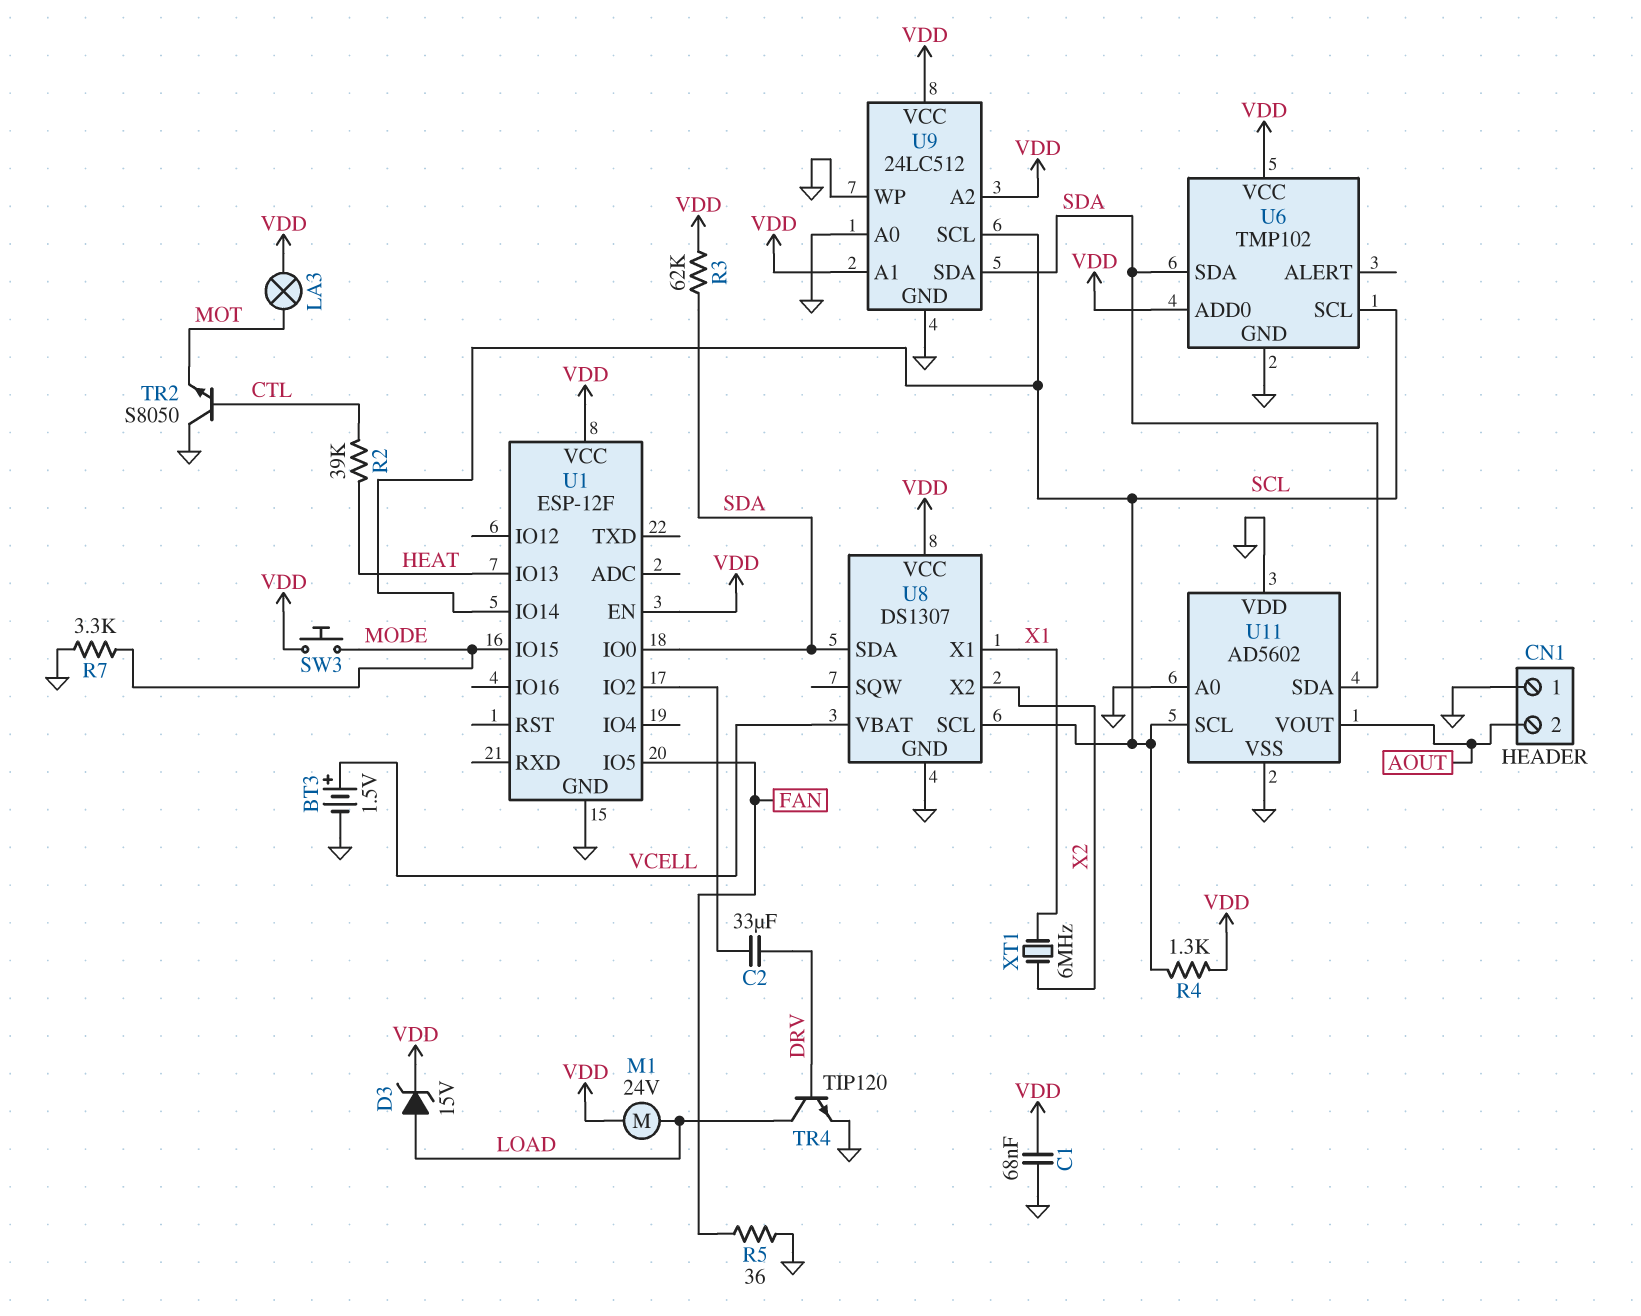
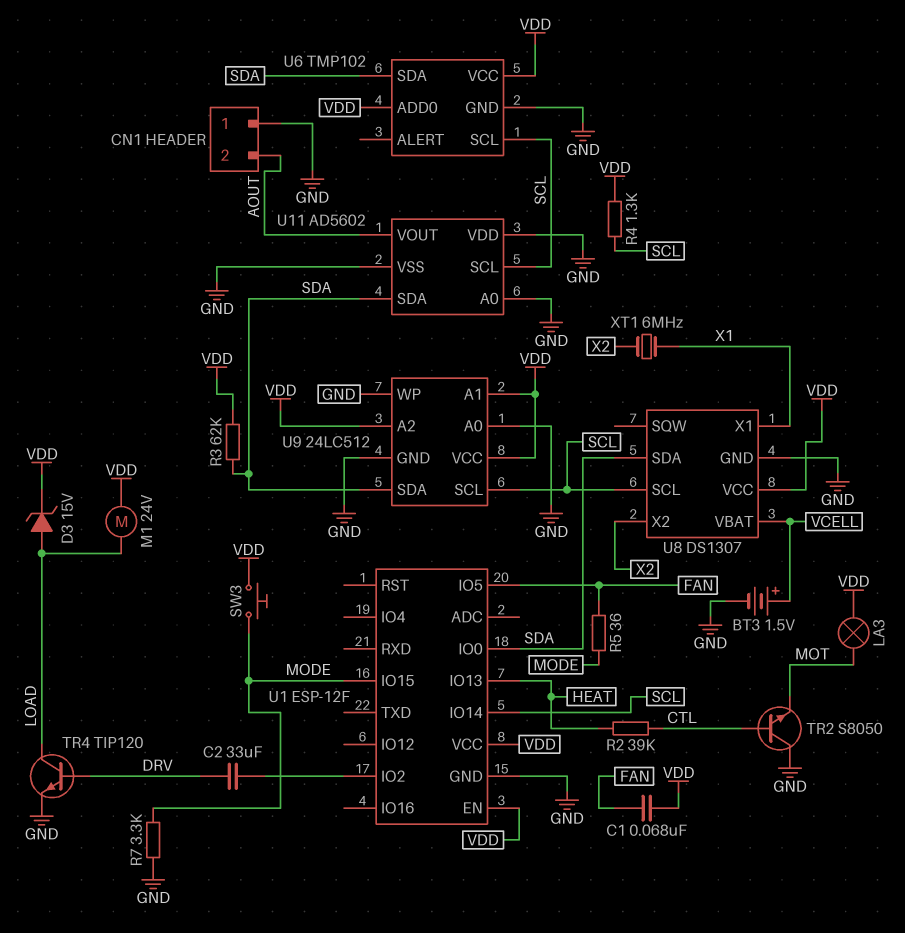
C1: 68nF (GND, VDD) -> 68nF (FAN, VDD)
R5: 36 (FAN, GND) -> 36 (FAN, MODE)

